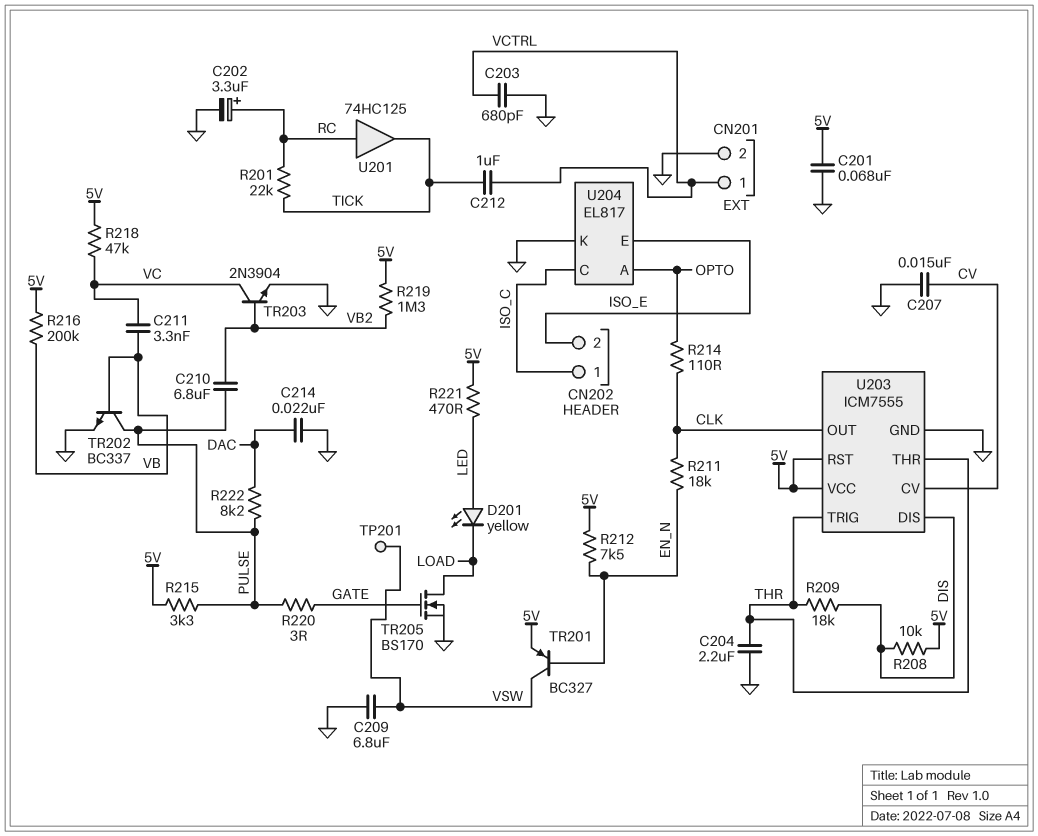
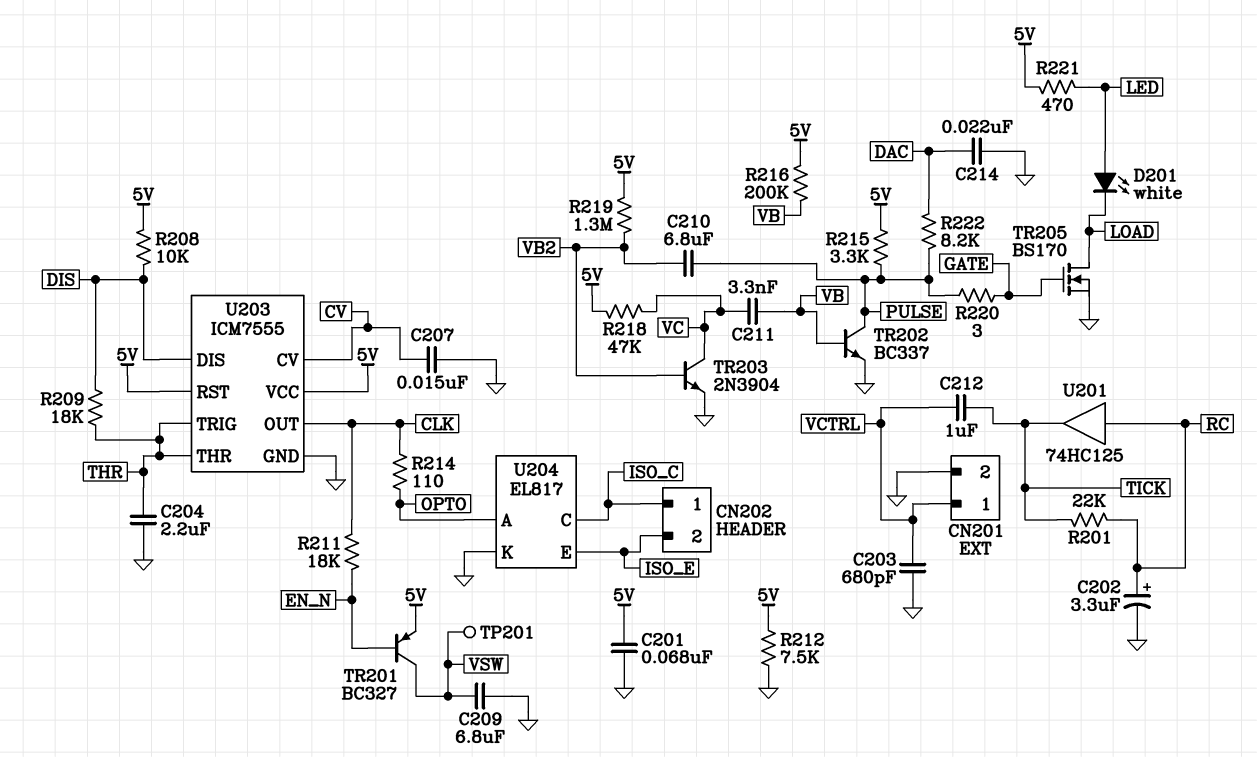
D201: LED yellow (A LED, K LOAD) -> LED white (A LED, K LOAD)
R212: 7.5k (5V, EN_N) -> 7.5k (5V, GND)

